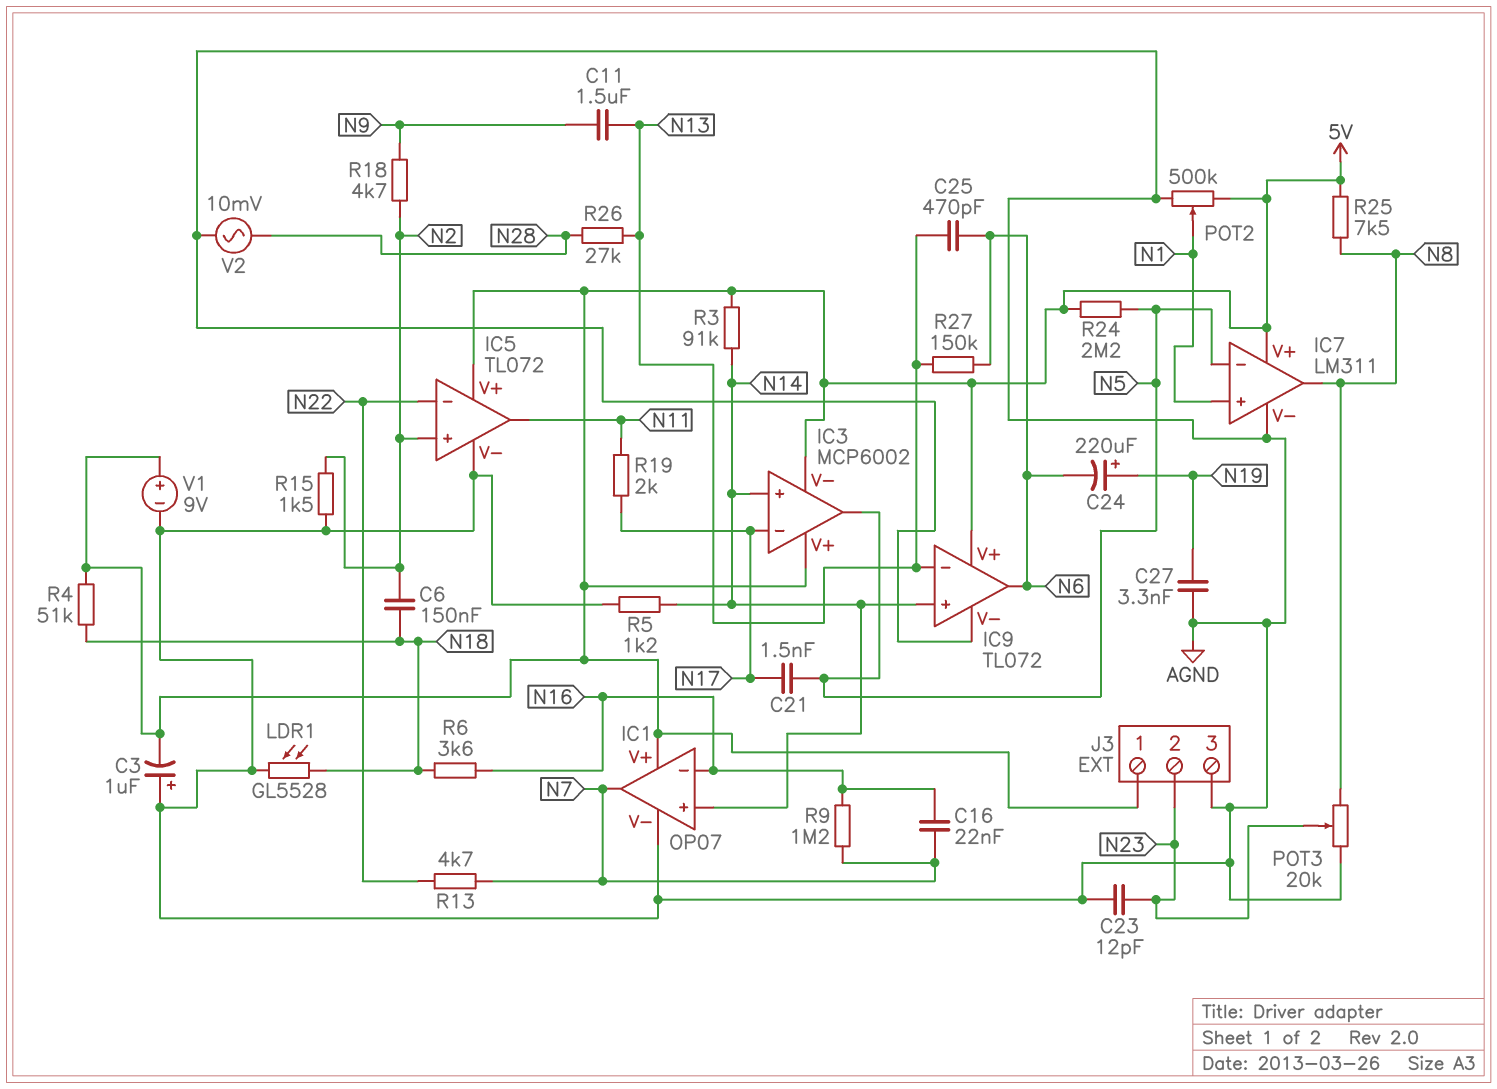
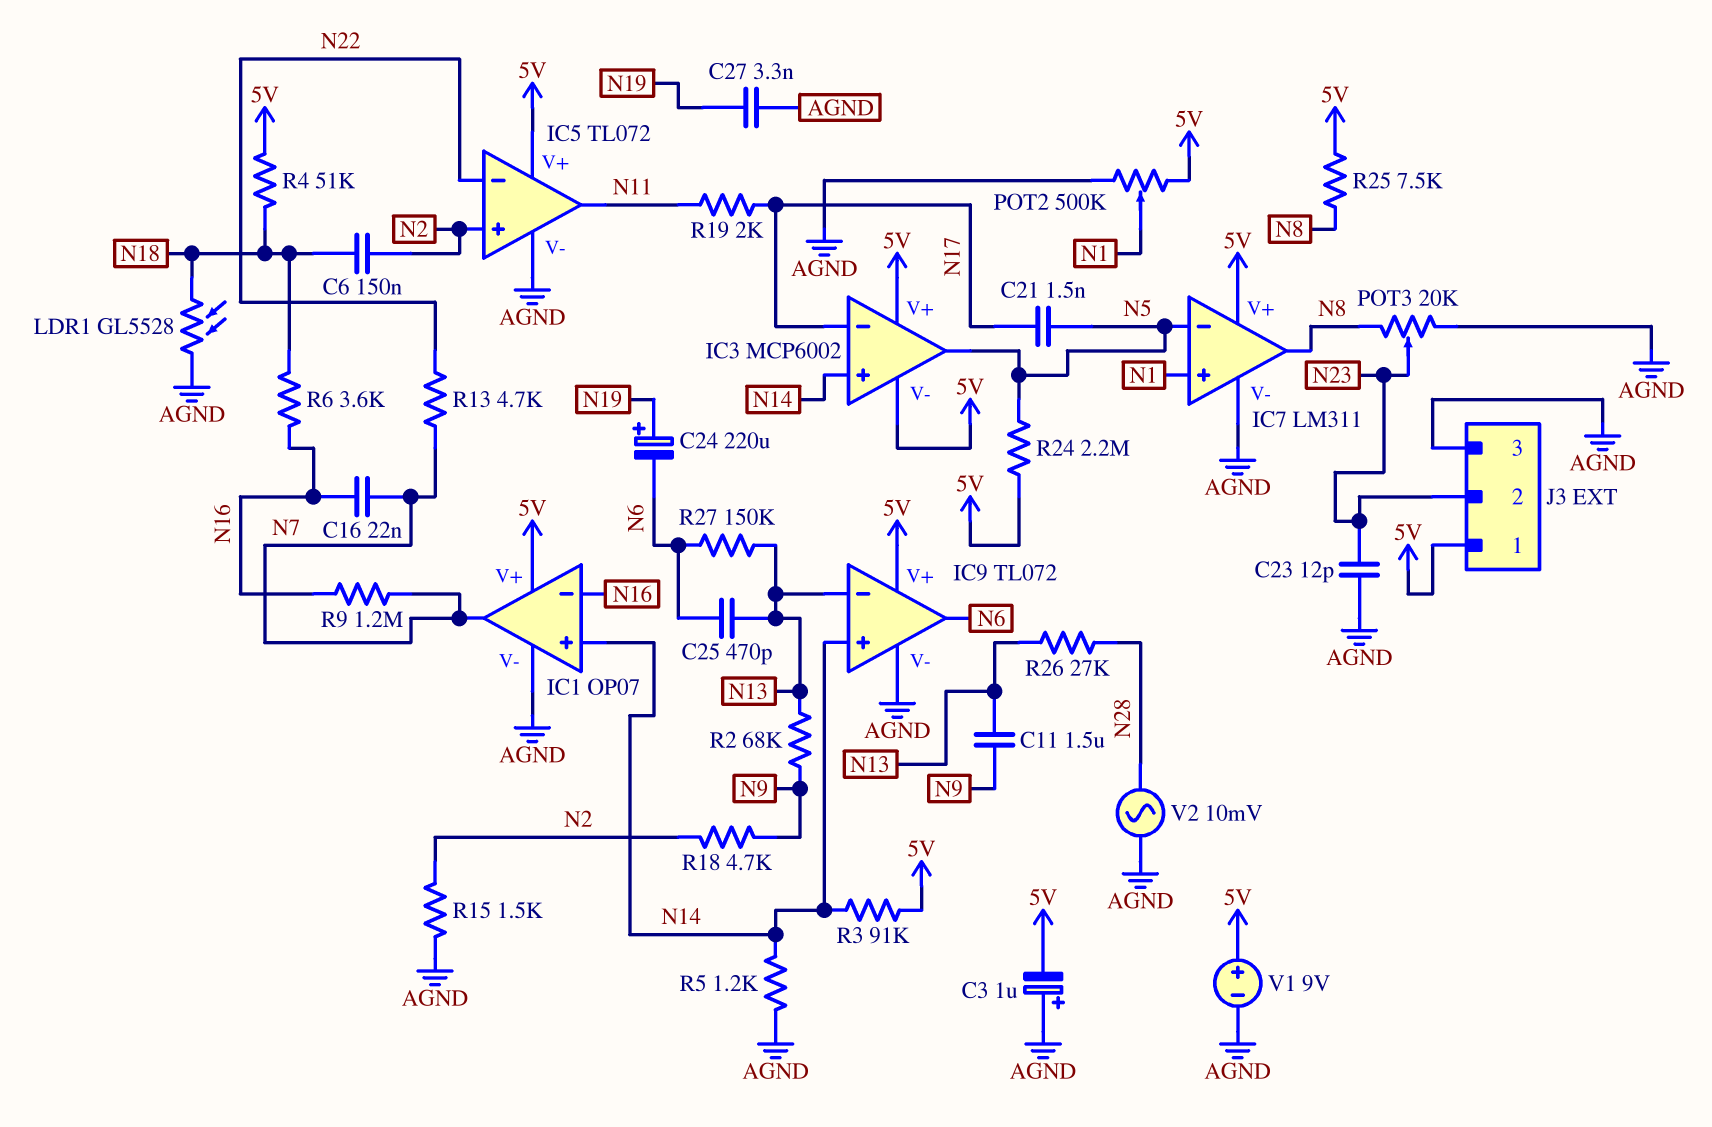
R2: none -> 68k (N9, N13)

